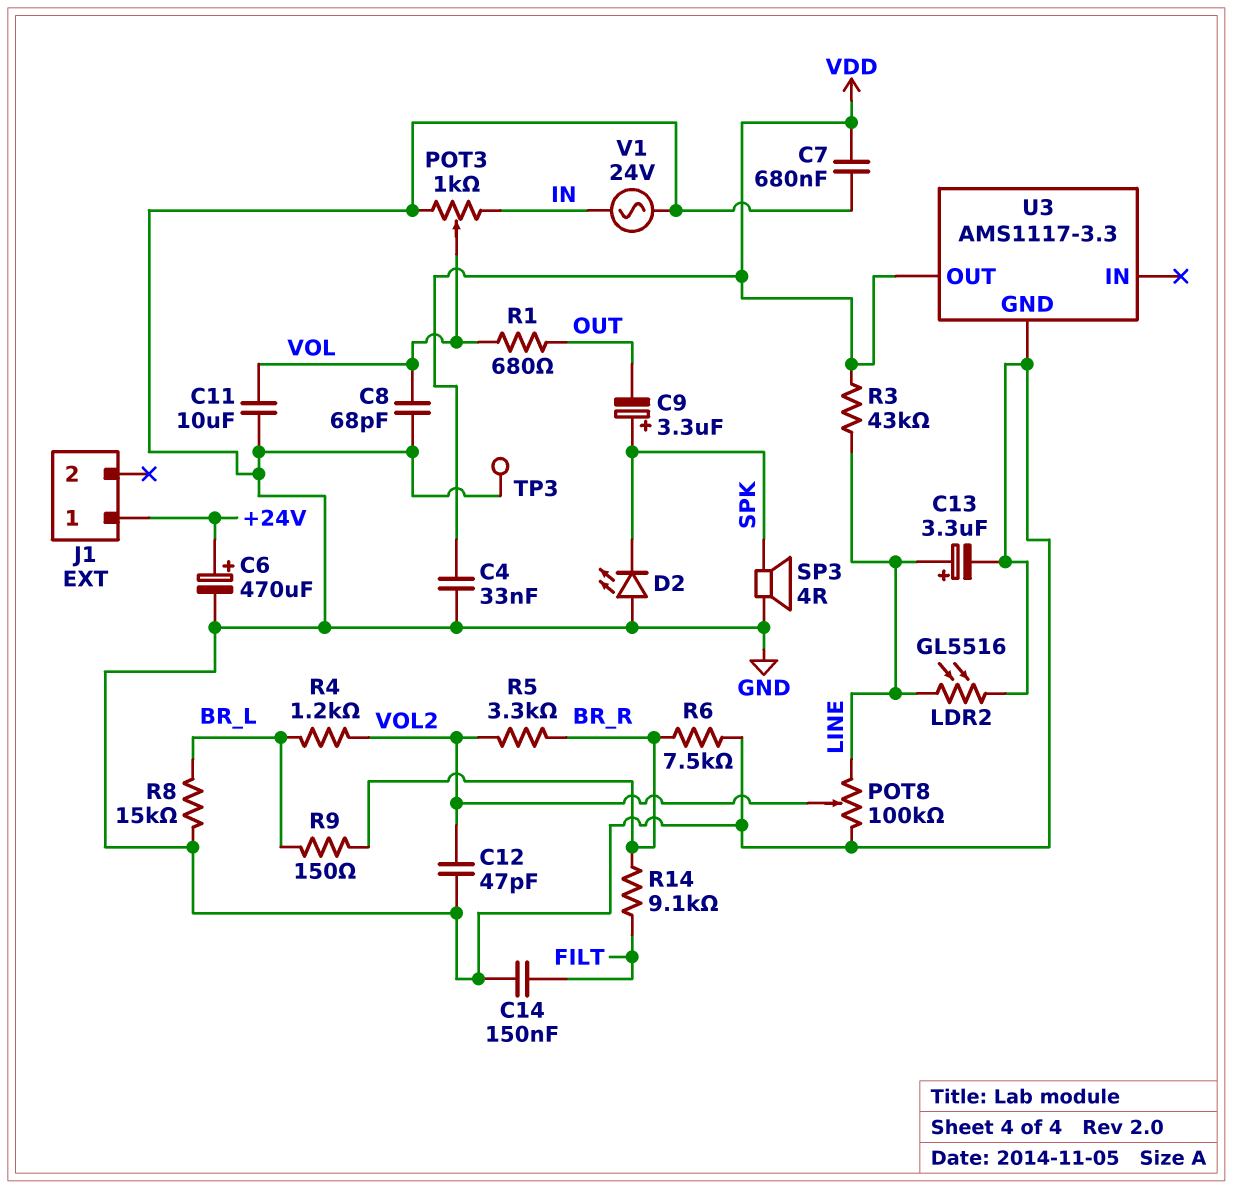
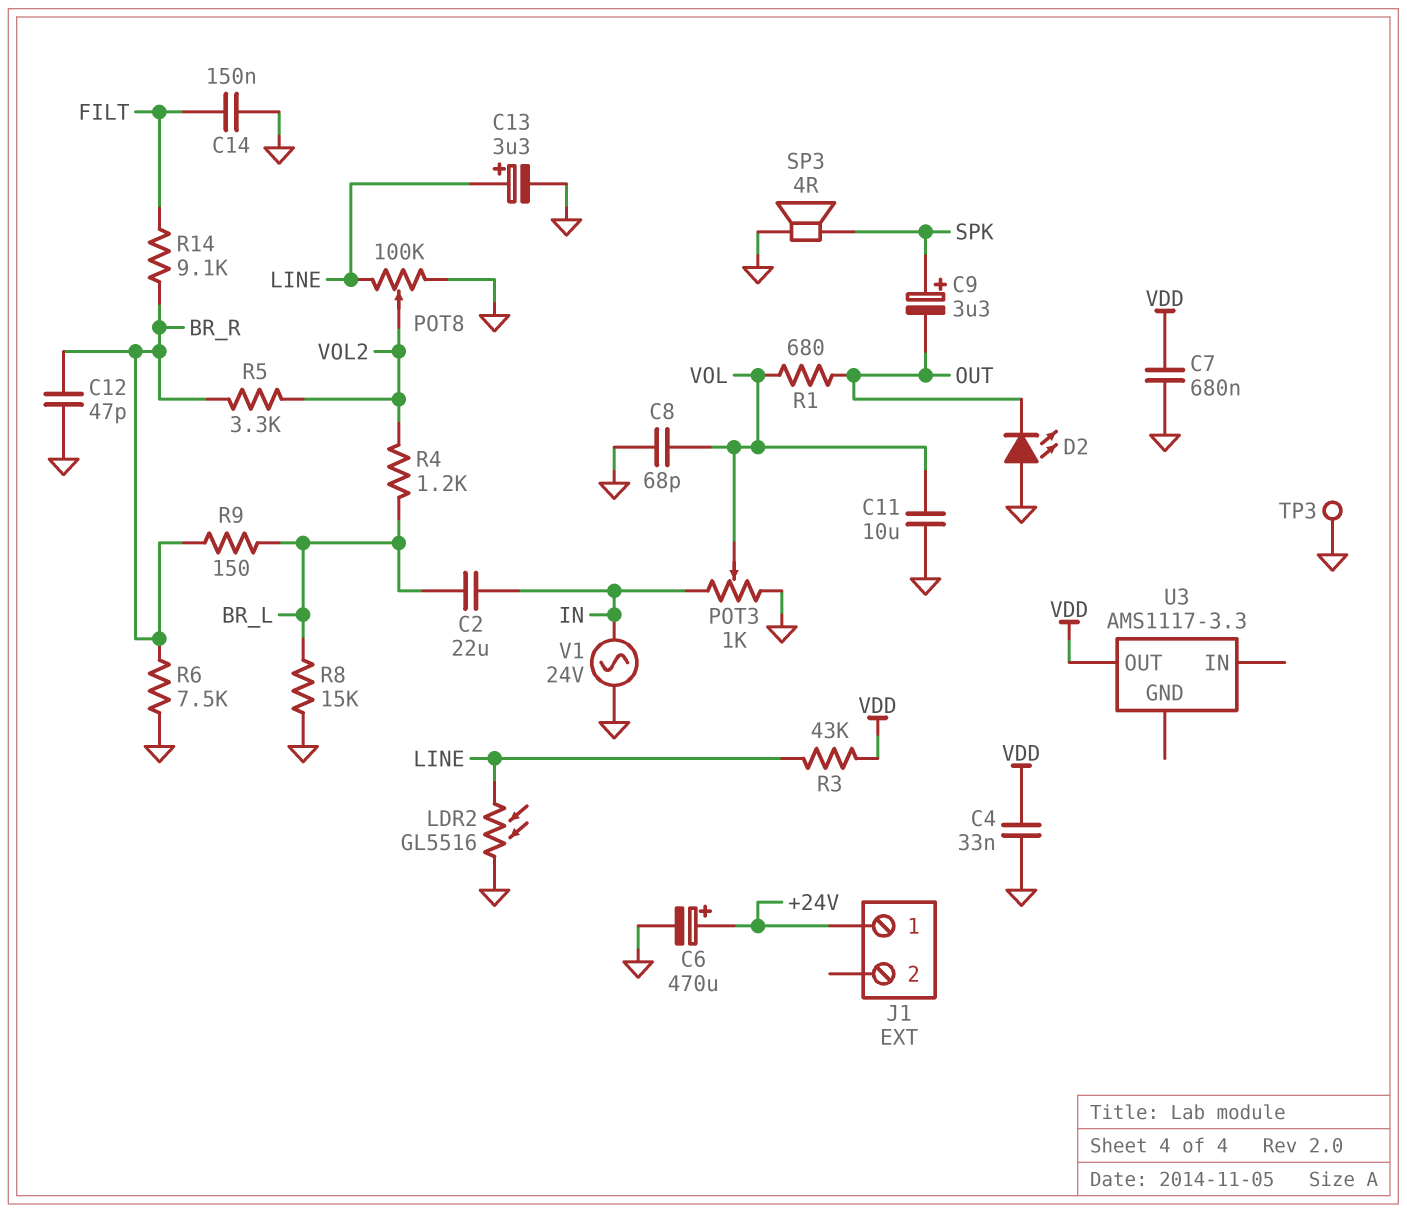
C2: none -> 22uF (BR_L, IN)
C12: 47pF (GND, VOL2) -> 47pF (BR_R, GND)
D2: LED (A GND, K SPK) -> LED (A GND, K OUT)
U3 pin GND: GND -> none

